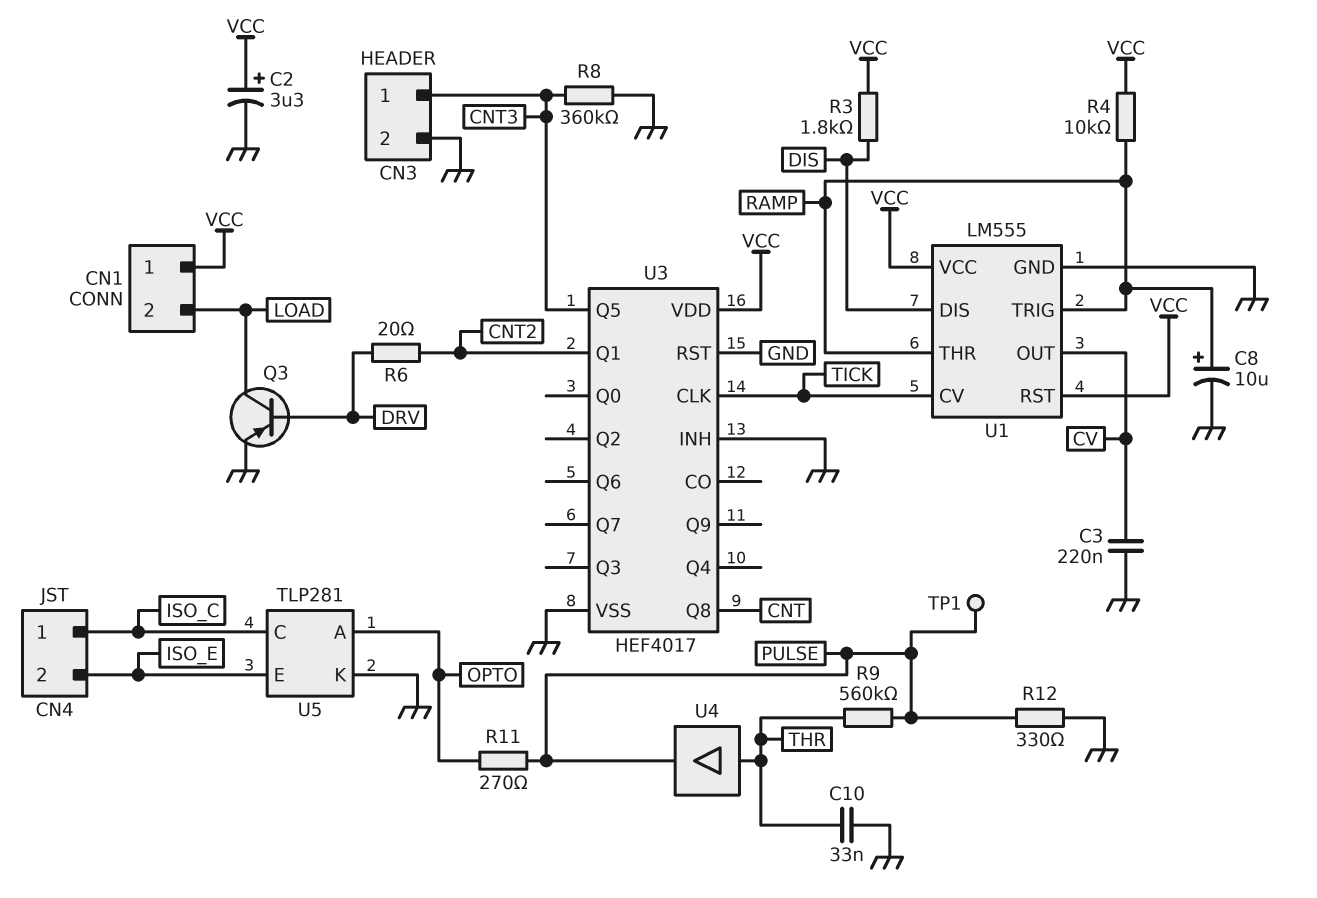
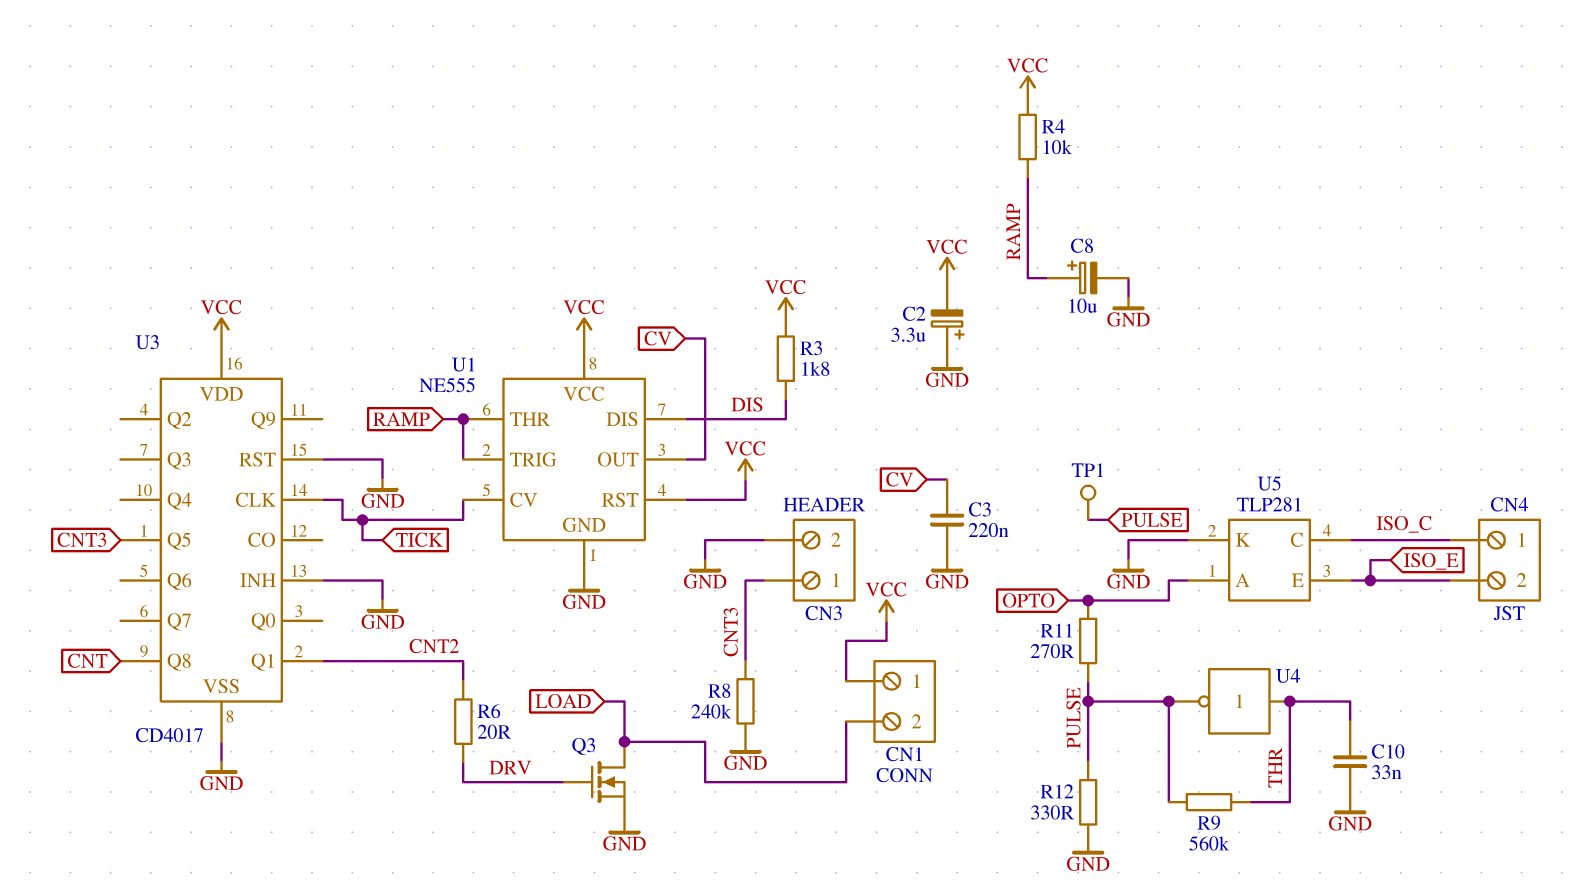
C2: 3.3uF (plus VCC, minus GND) -> 3.3uF (plus GND, minus VCC)
Q3: PNP (B DRV, C LOAD, E GND) -> NMOS (G DRV, D LOAD, S GND)
R8: 360k (CNT3, GND) -> 240k (CNT3, GND)
U1: LM555 -> NE555
U3: HEF4017 -> CD4017
U4: buffer (in THR, out PULSE) -> NOT (in THR, out PULSE)

